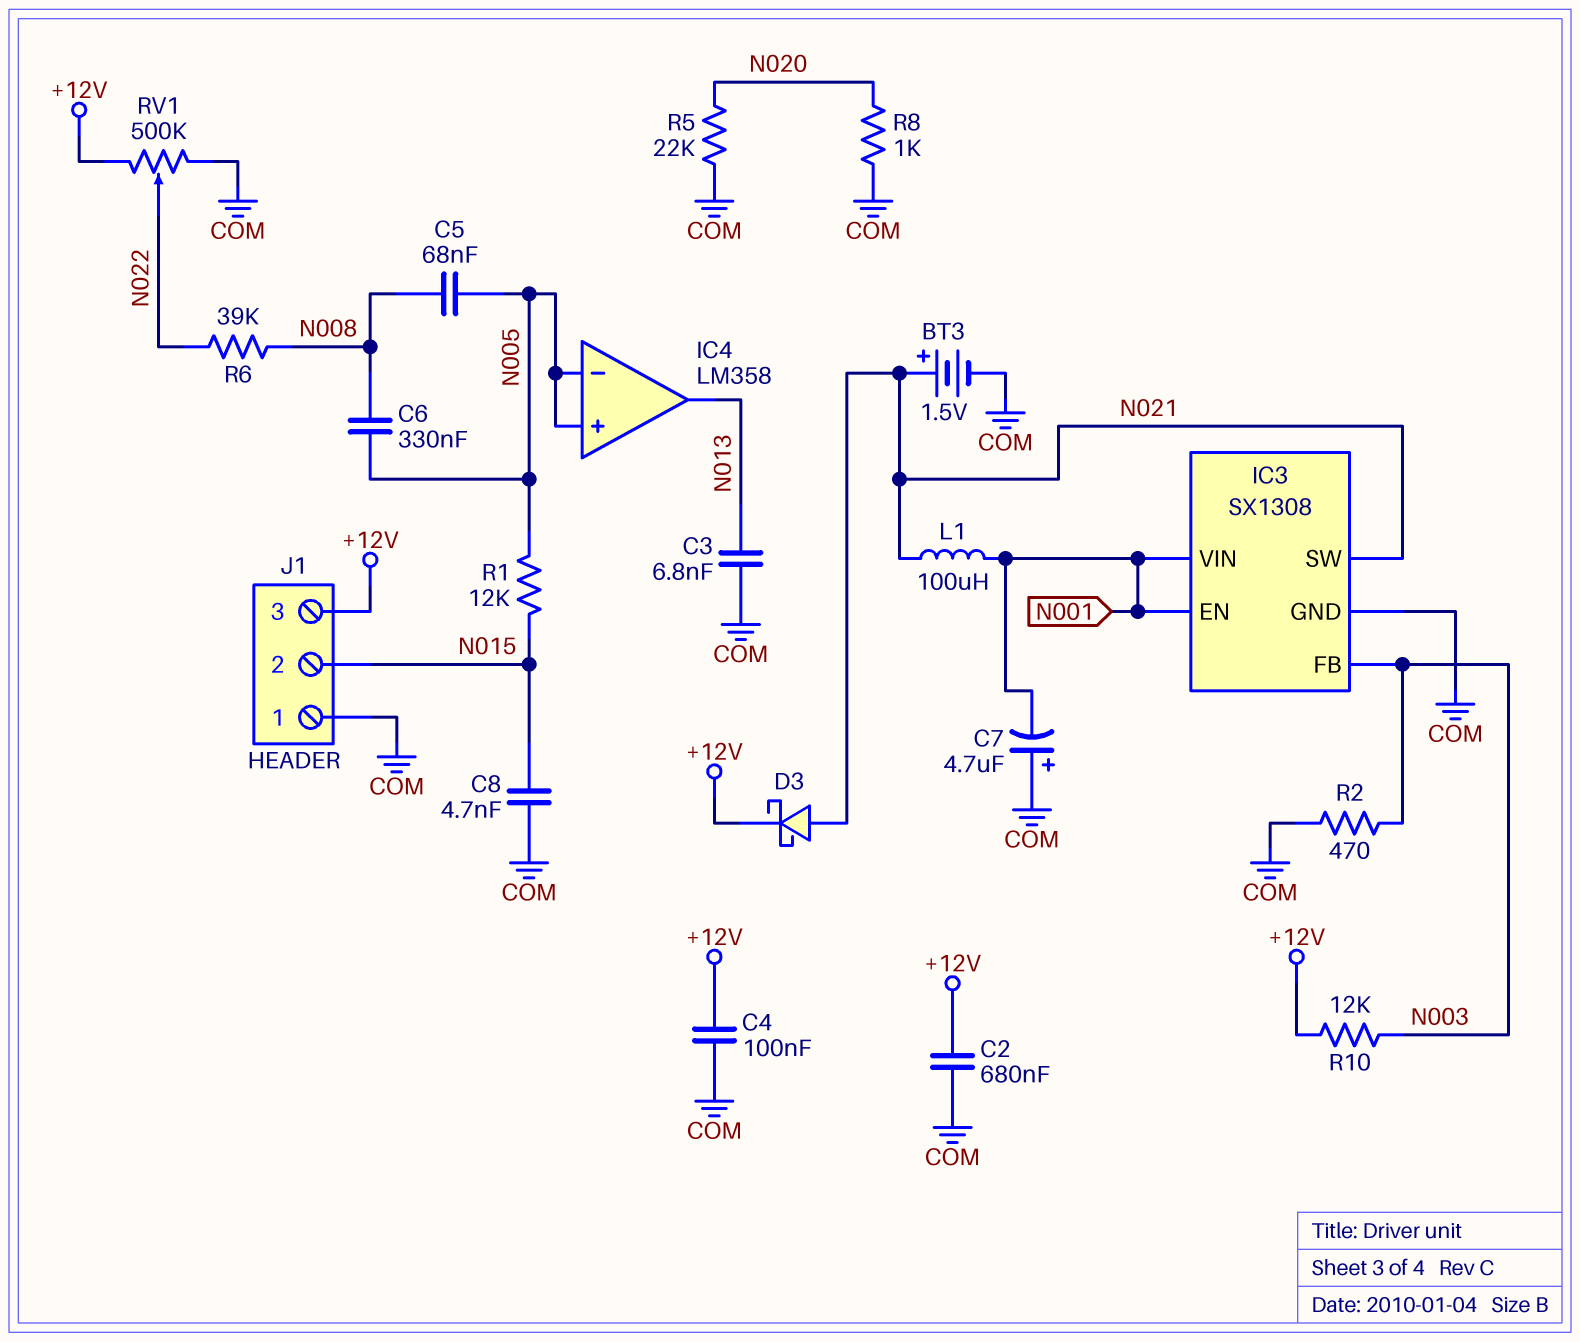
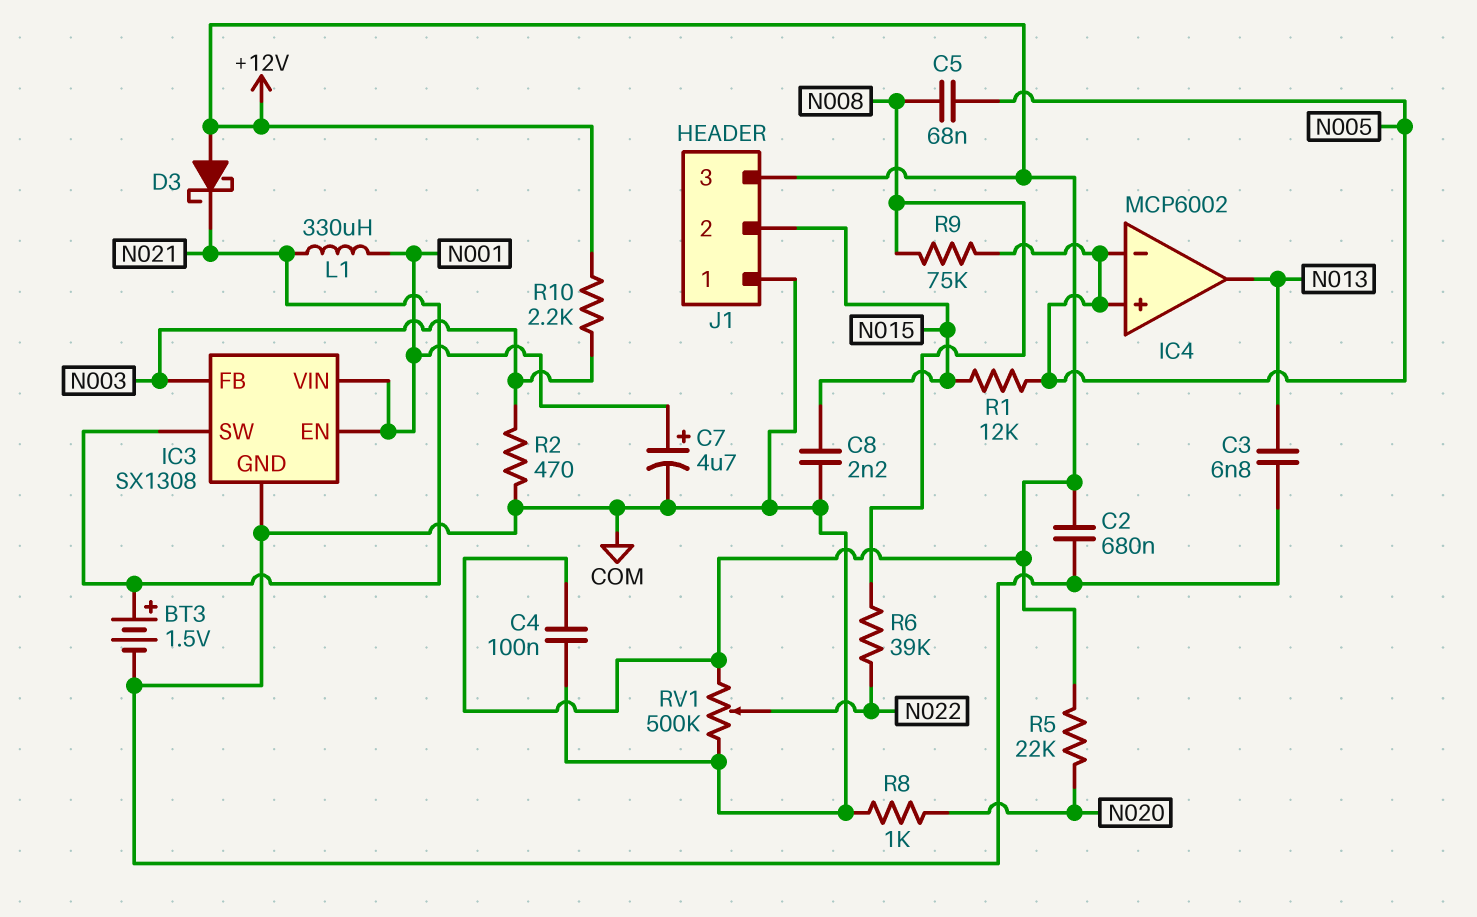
C6: 330nF (N005, N008) -> none
C7: 4.7uF (plus COM, minus N001) -> 4.7uF (plus N001, minus COM)
C8: 4.7nF (COM, N015) -> 2.2nF (COM, N015)
D3: schottky (A N021, K +12V) -> schottky (A +12V, K N021)
IC4: LM358 -> MCP6002
L1: 100uH (N001, N021) -> 330uH (N001, N021)
R5: 22k (COM, N020) -> 22k (+12V, N020)
R9: none -> 75k (N005, N008)
R10: 12k (+12V, N003) -> 2.2k (+12V, N003)

